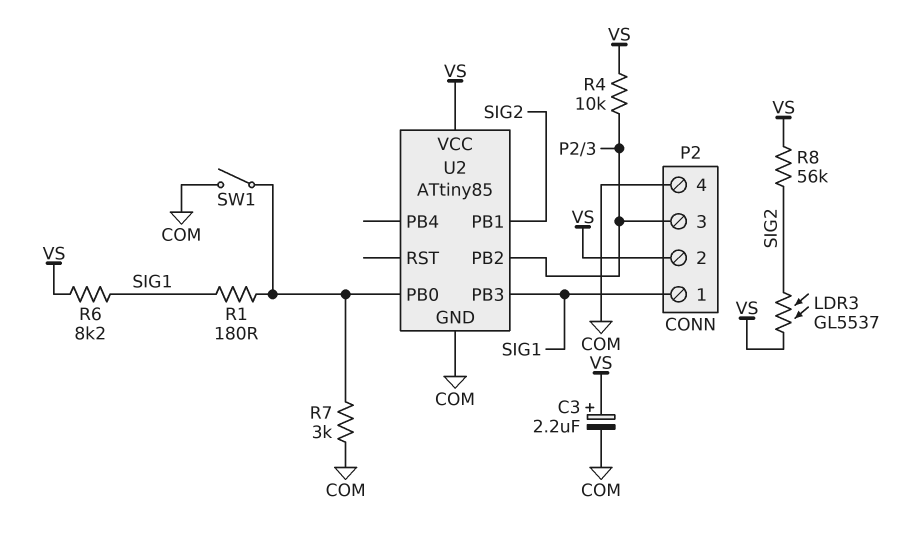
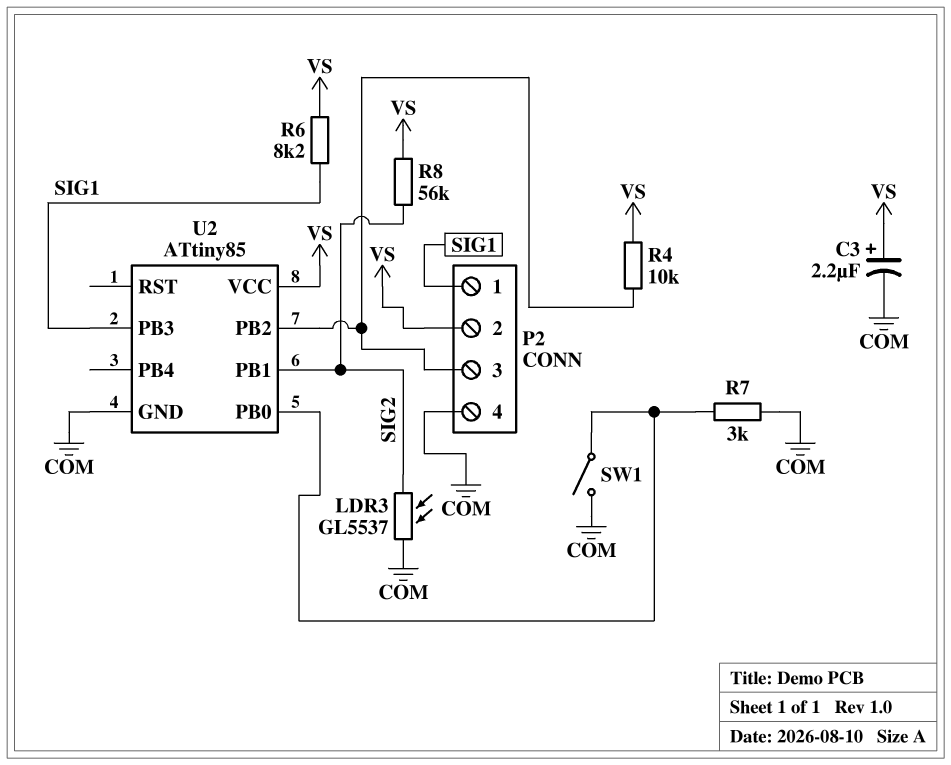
LDR3: GL5537 (SIG2, VS) -> GL5537 (COM, SIG2)
R1: 180 (SIG1, U2/PB0) -> none

